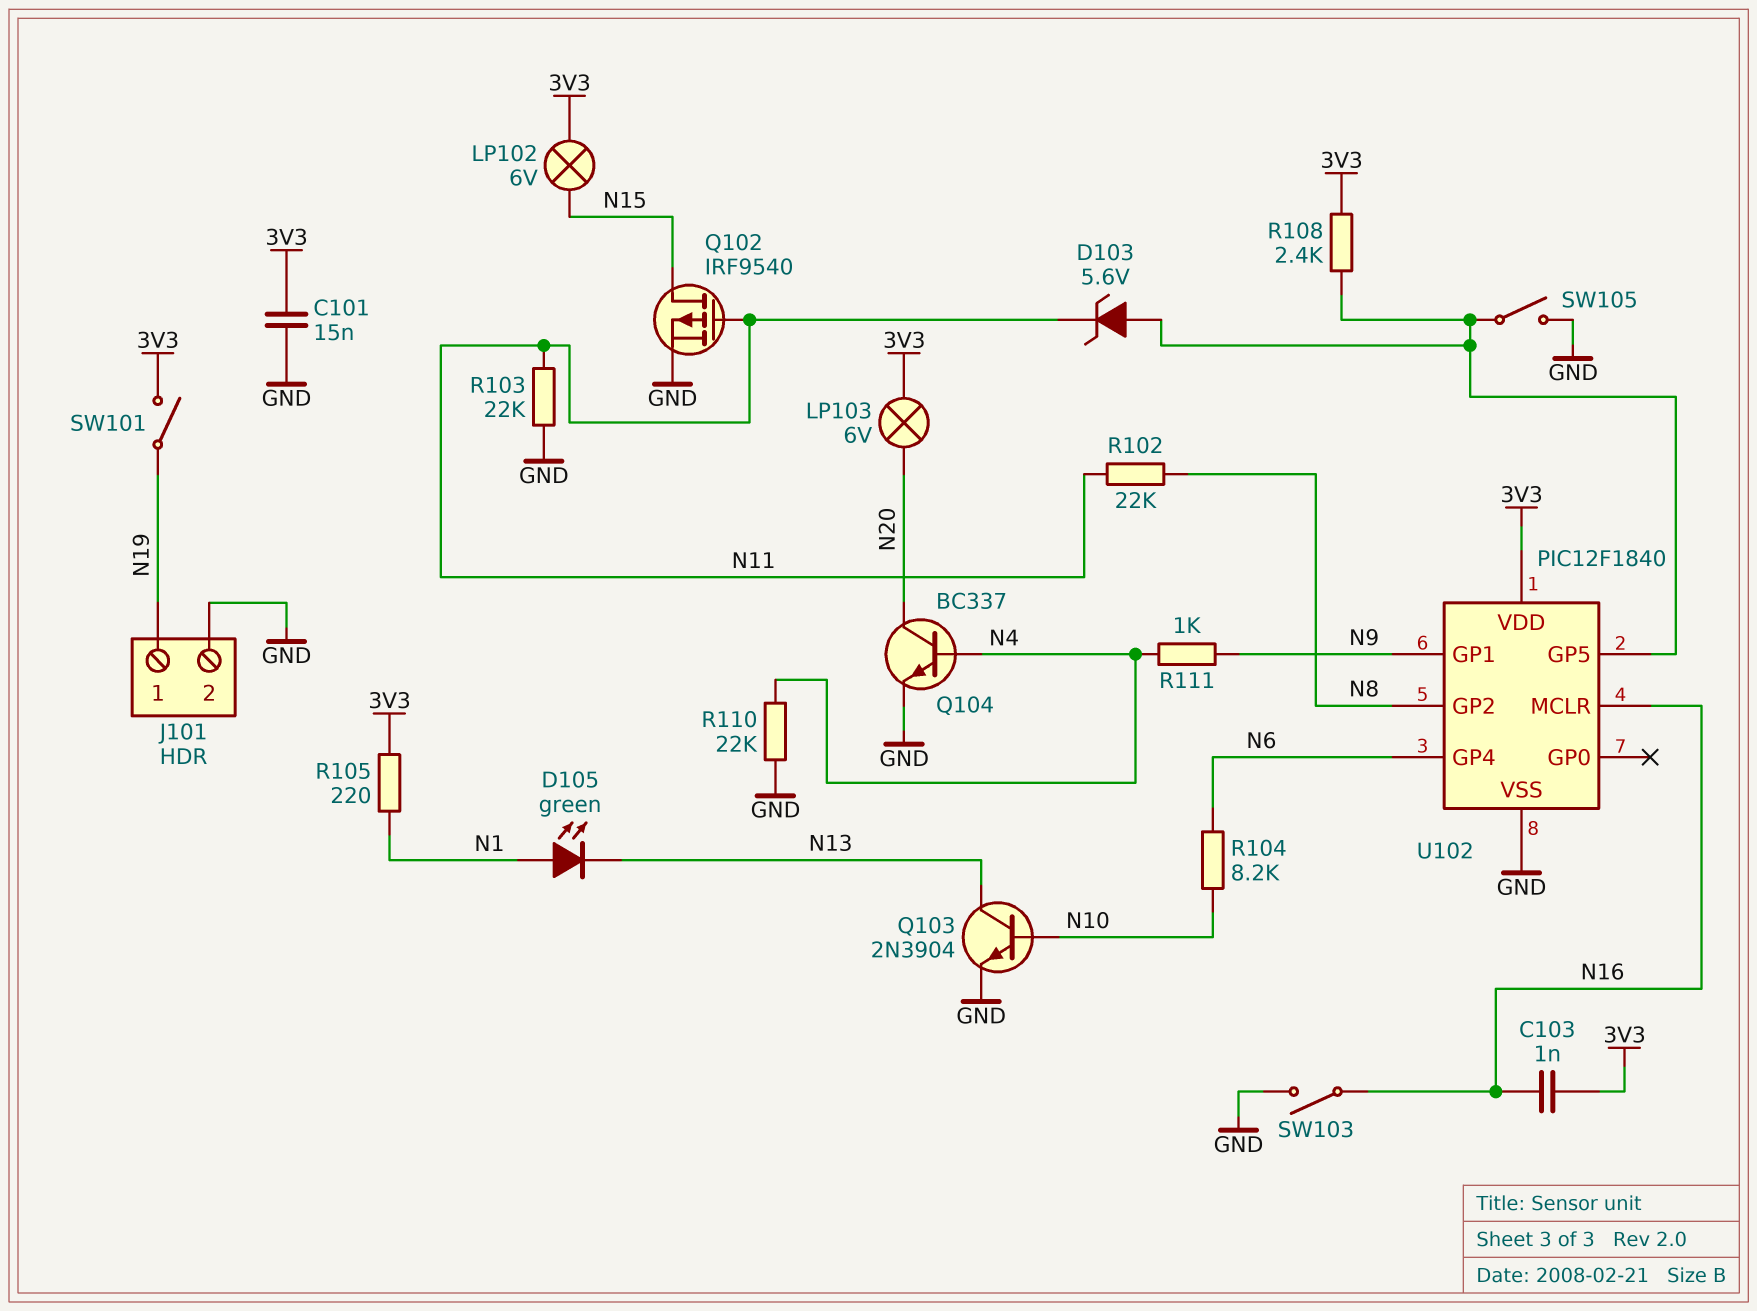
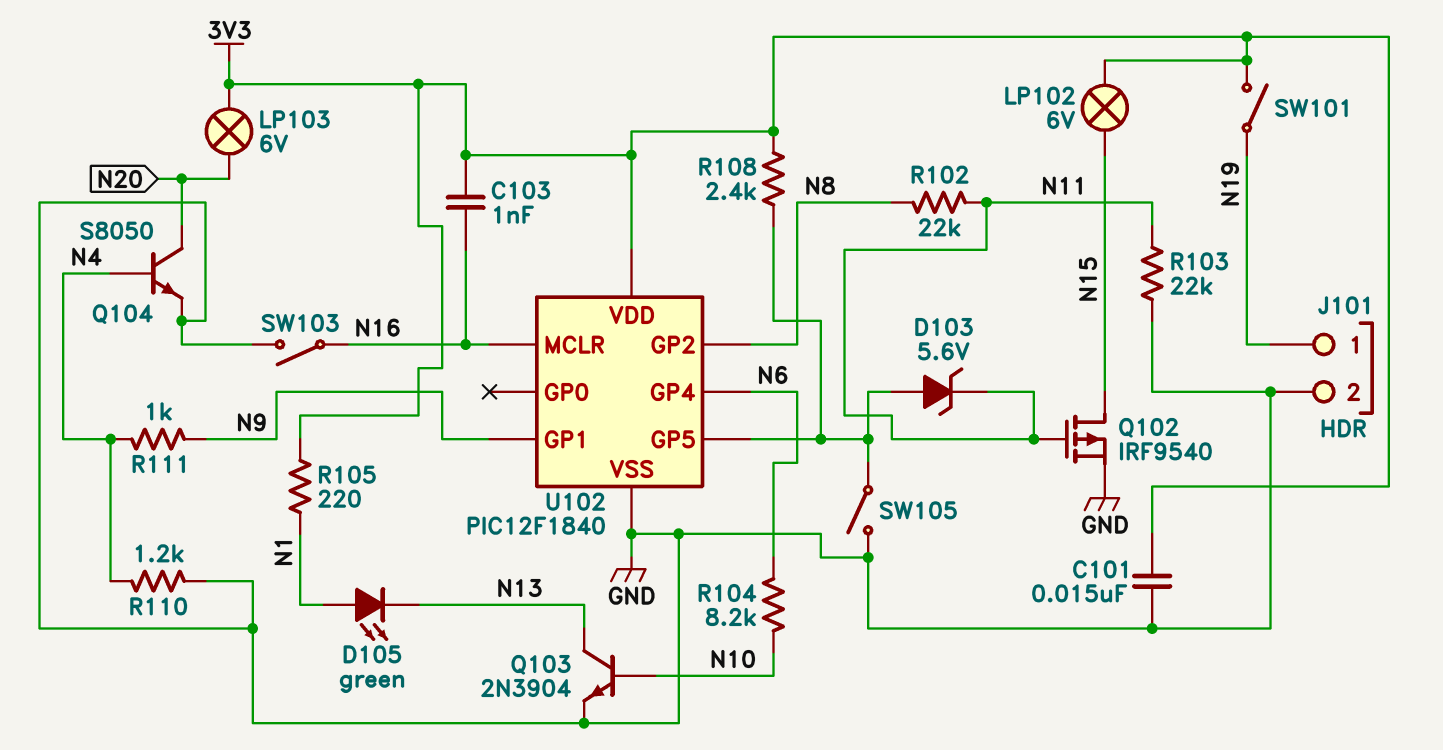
Q104: NPN BC337 (B N4, C N20, E GND) -> NPN S8050 (B N4, C N20, E GND)
R110: 22k (GND, N4) -> 1.2k (GND, N4)

